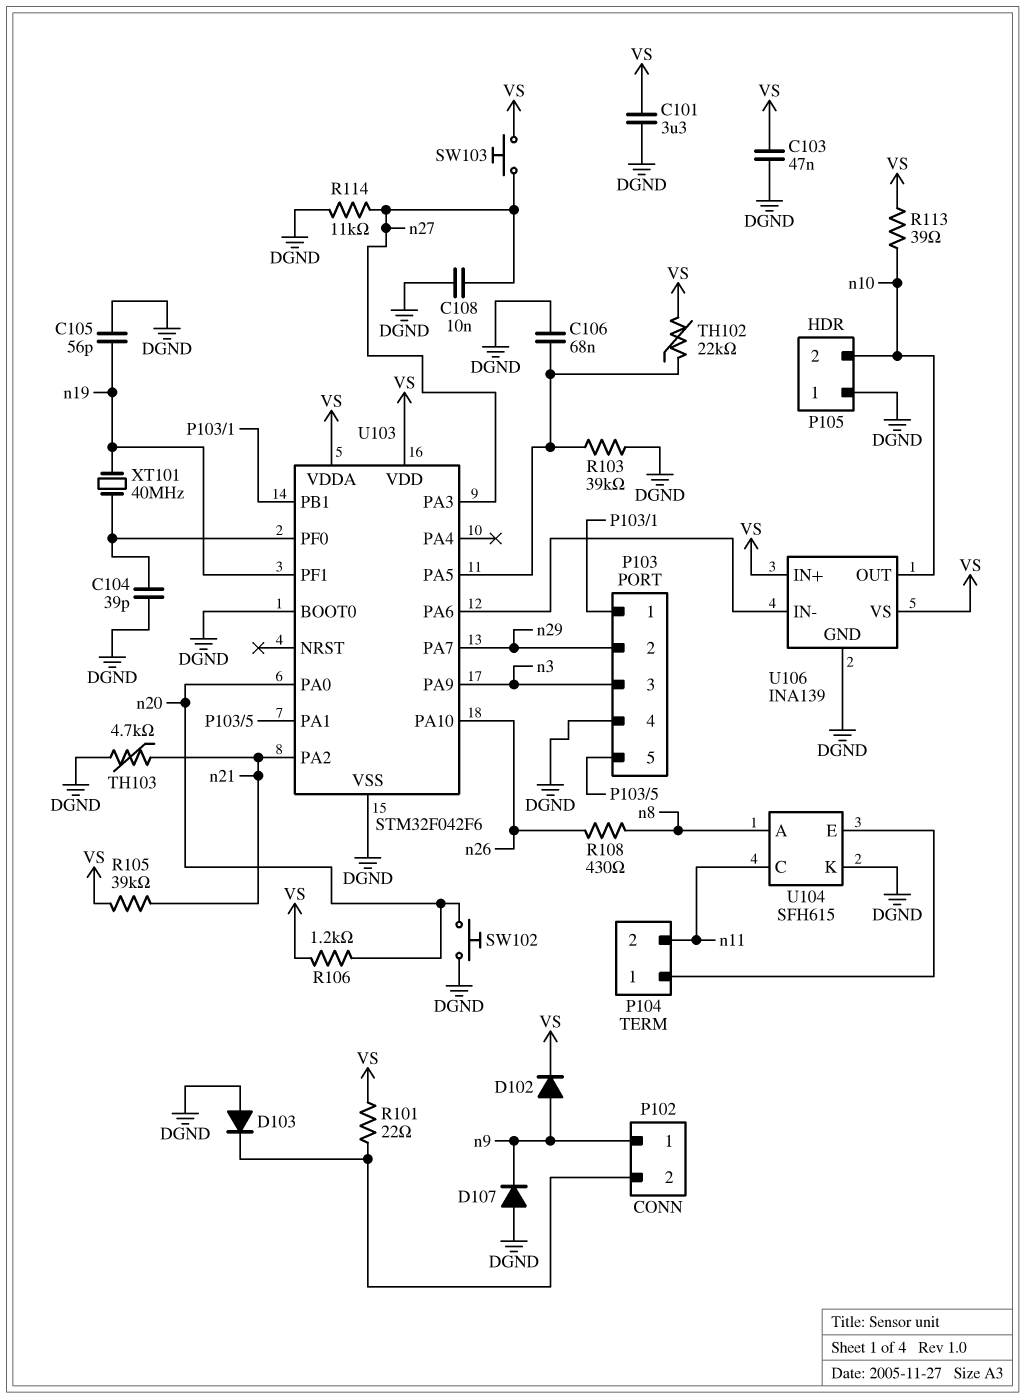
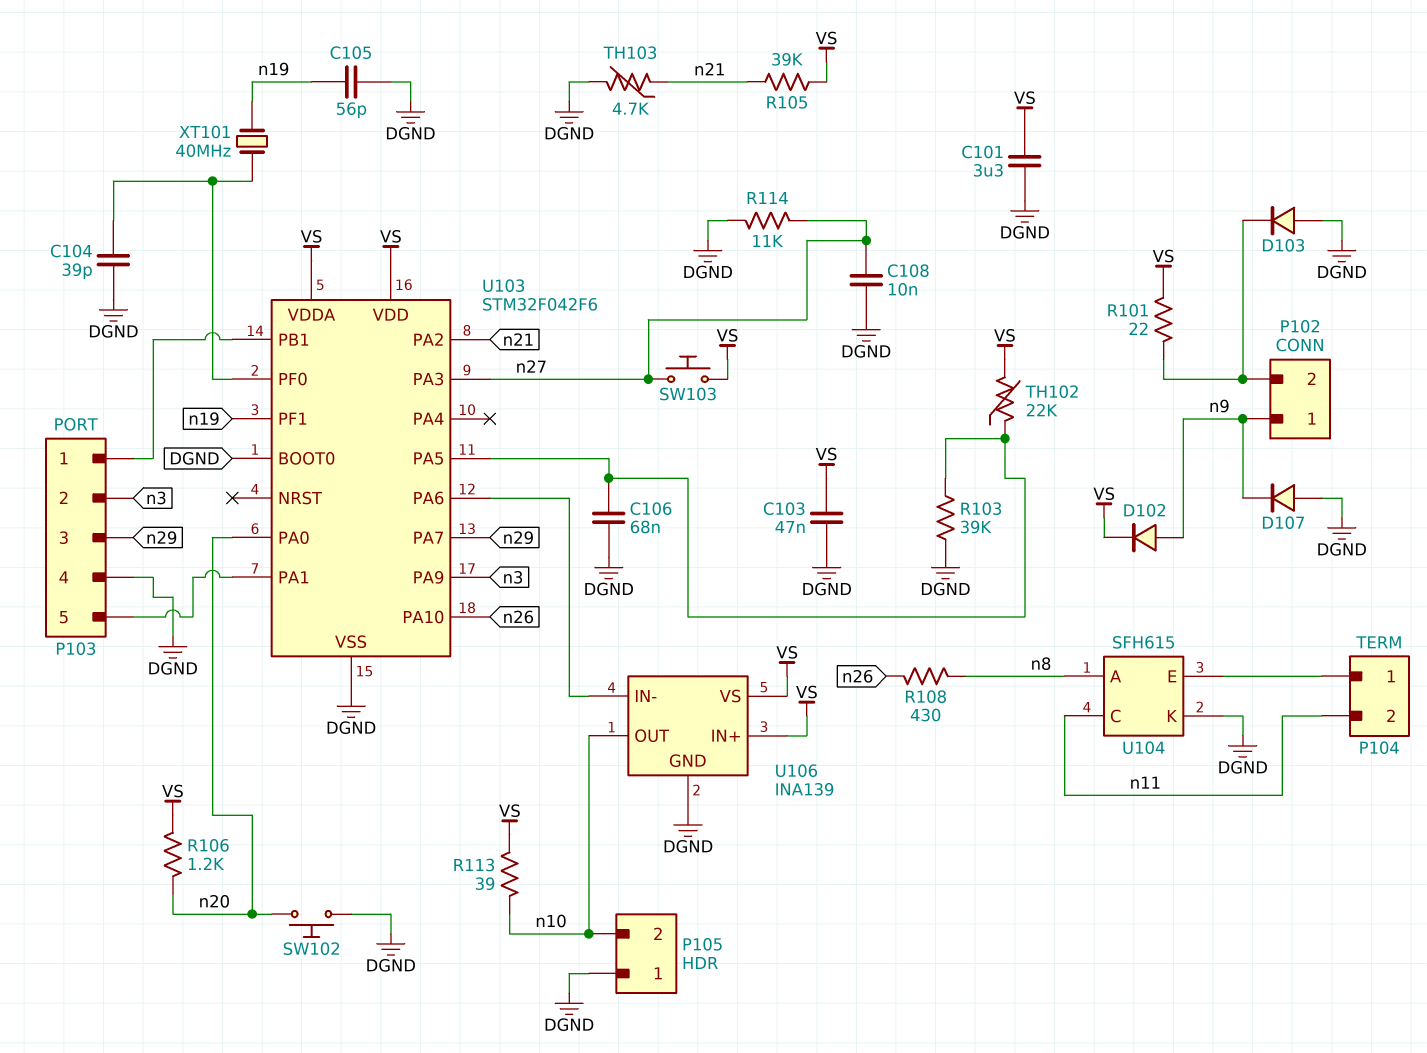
P103 pin 2: n29 -> n3
P103 pin 3: n3 -> n29

